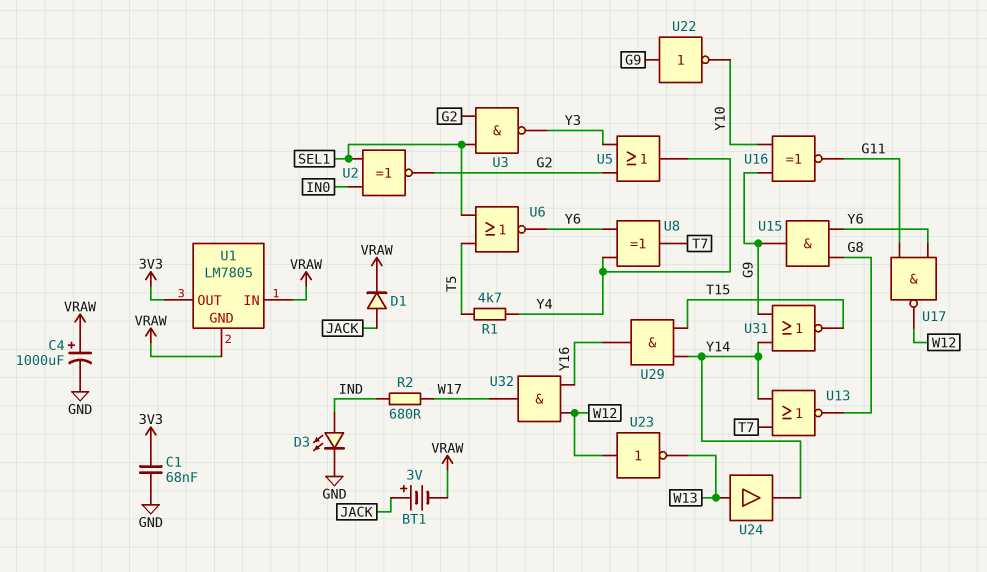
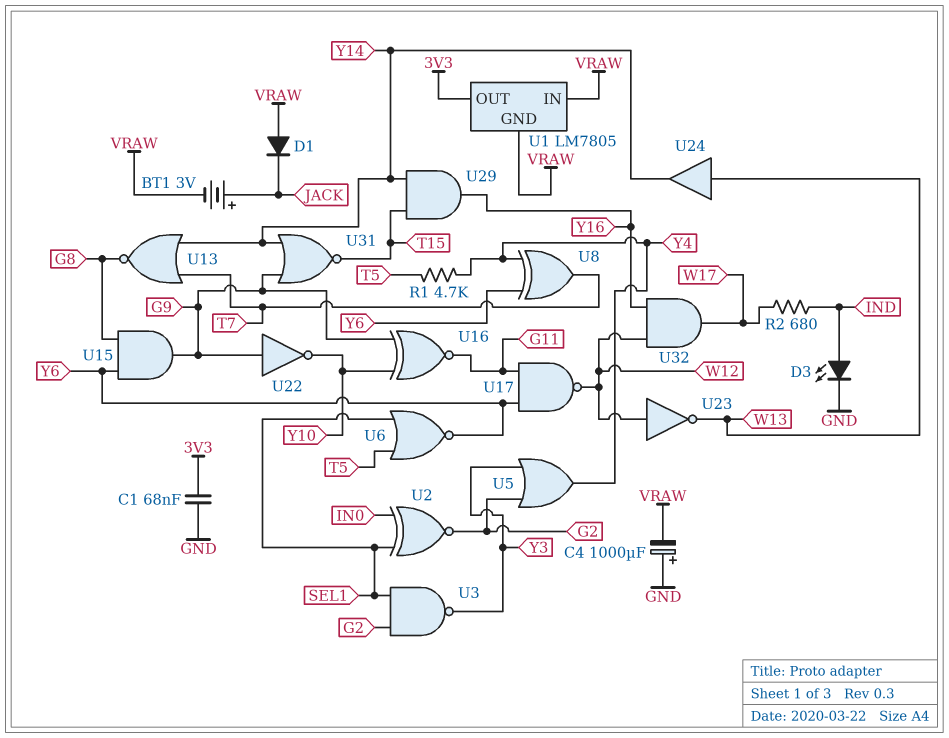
C4: 1000uF (plus VRAW, minus GND) -> 1000uF (plus GND, minus VRAW)
D1: diode (A JACK, K VRAW) -> diode (A VRAW, K JACK)

